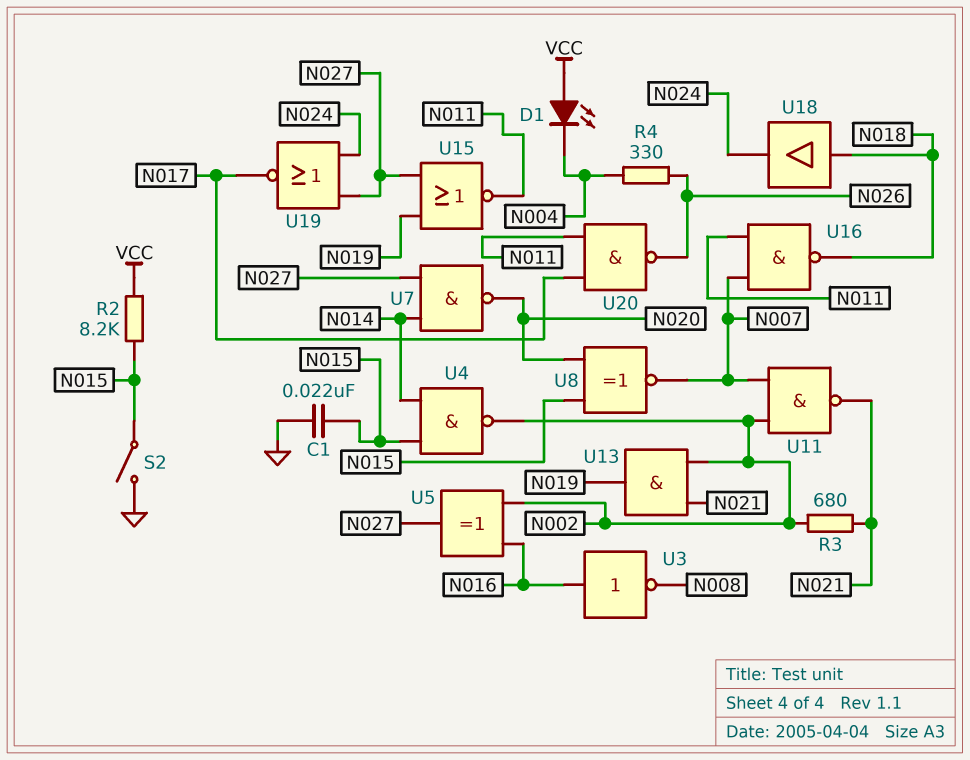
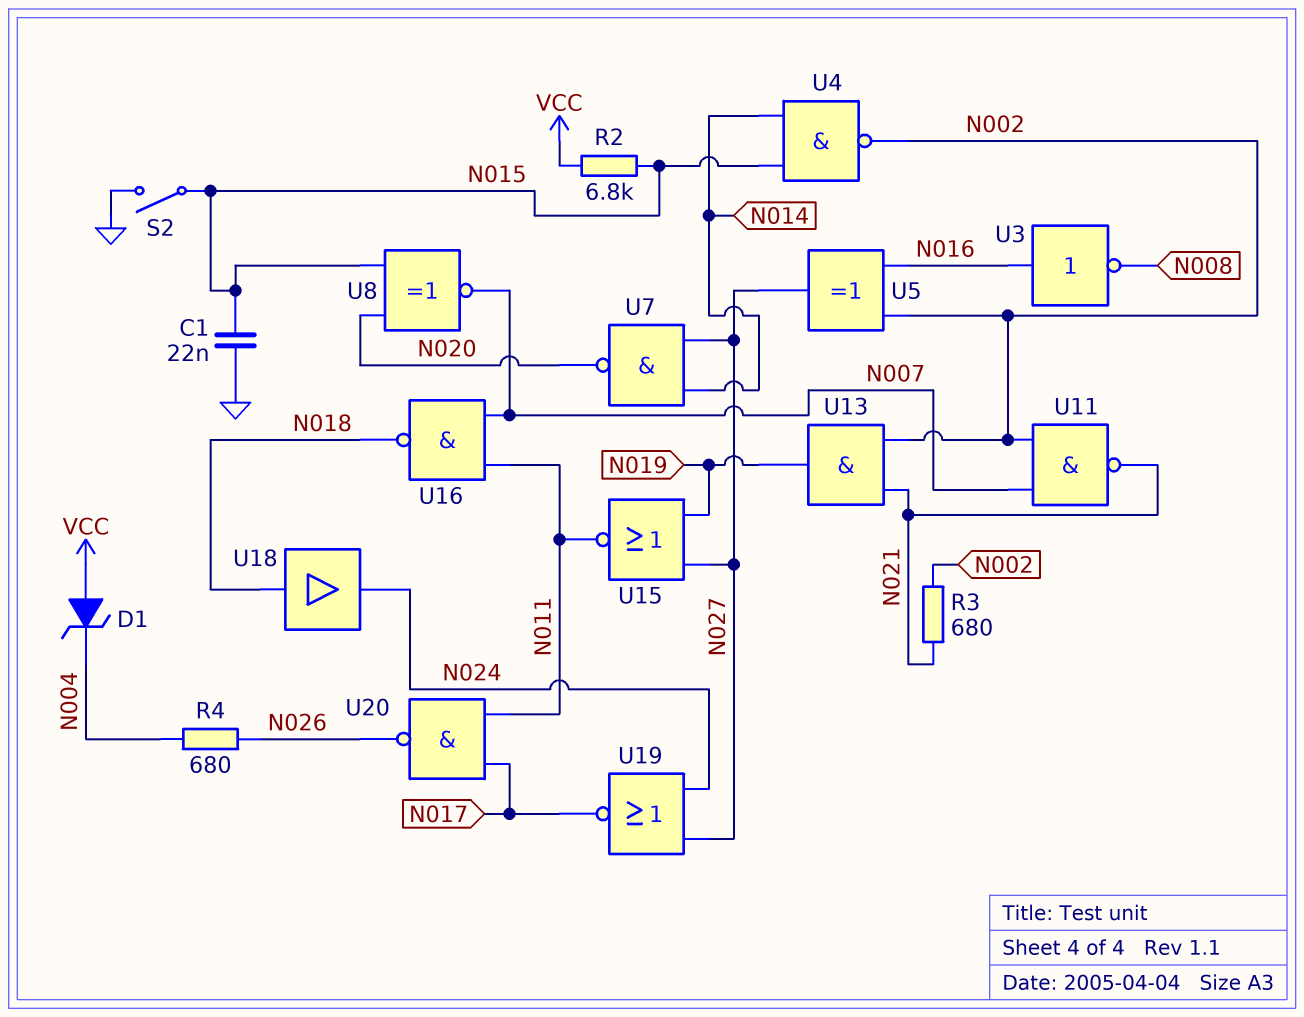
D1: LED (A VCC, K N004) -> zener (A VCC, K N004)
R2: 8.2k (N015, VCC) -> 6.8k (N015, VCC)
R4: 330 (N004, N026) -> 680 (N004, N026)

